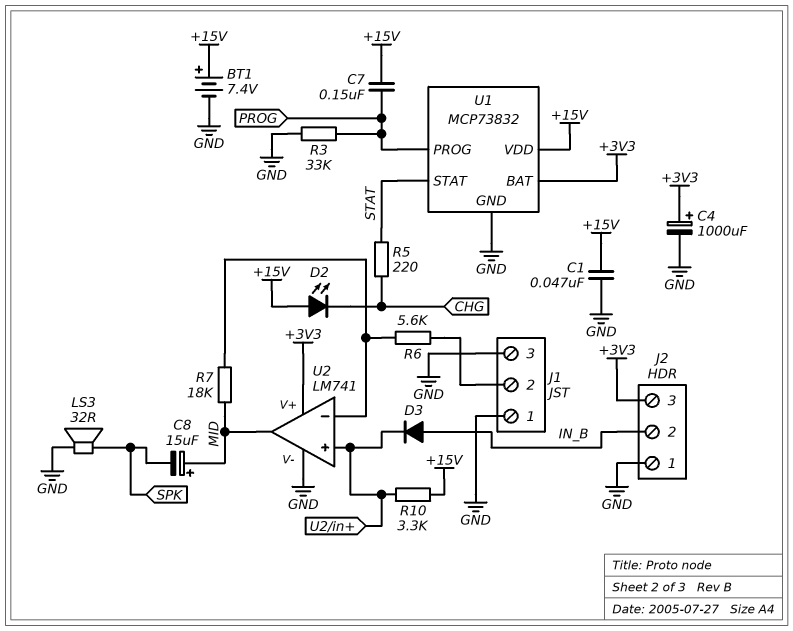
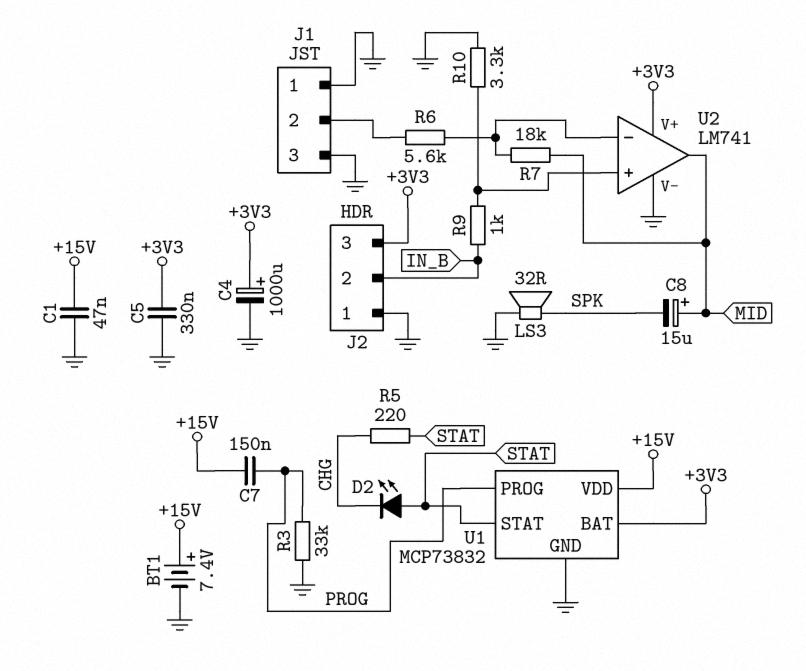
C5: none -> 330nF (+3V3, GND)
D2: LED (A +15V, K CHG) -> LED (A STAT, K CHG)
D3: diode (A IN_B, K U2/in+) -> none
R9: none -> 1k (IN_B, U2/in+)
R10: 3.3k (+15V, U2/in+) -> 3.3k (GND, U2/in+)

